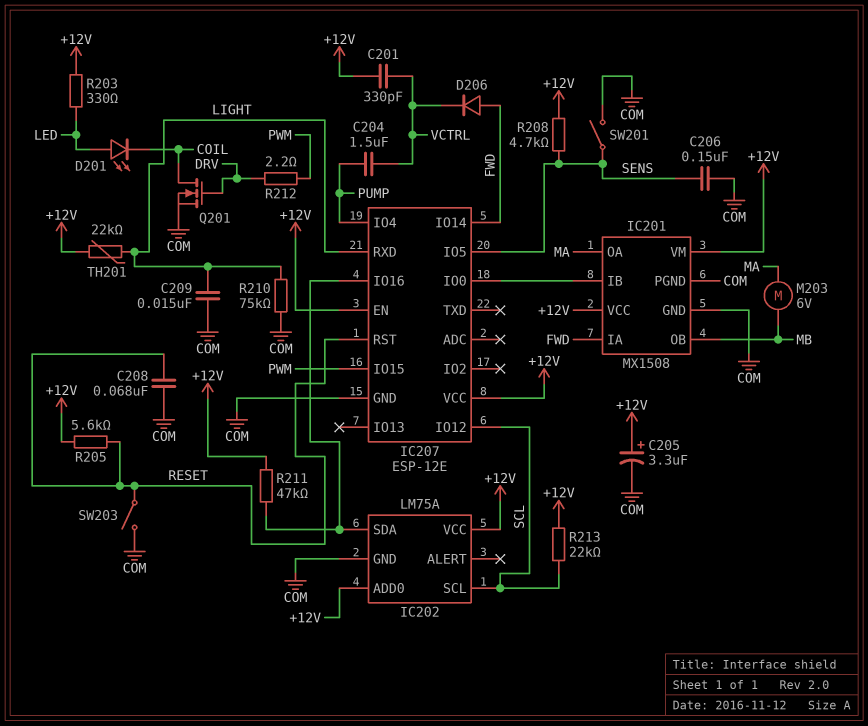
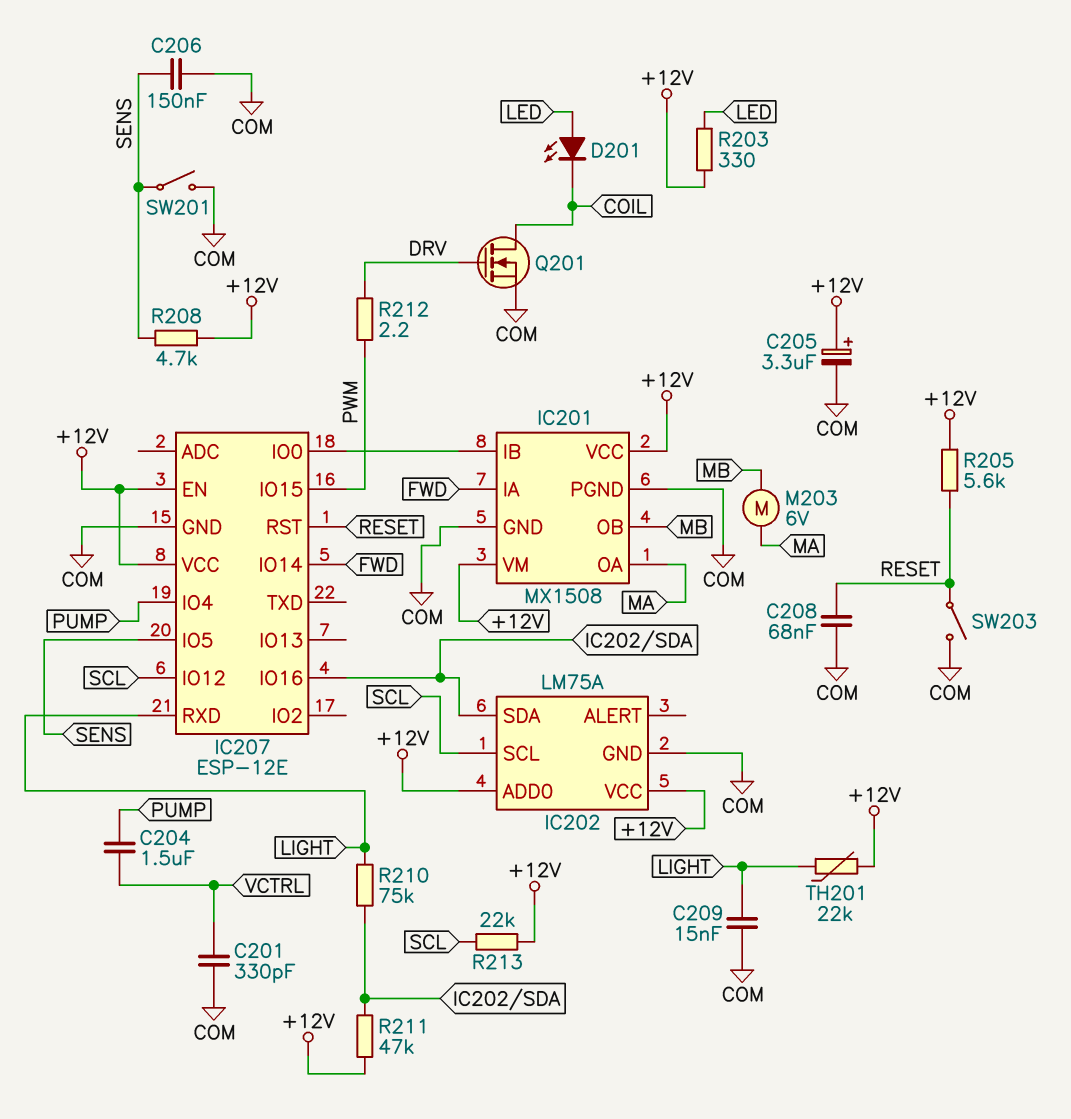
C201: 330pF (+12V, VCTRL) -> 330pF (COM, VCTRL)
D206: diode (A FWD, K VCTRL) -> none
R210: 75k (COM, LIGHT) -> 75k (IC202/SDA, LIGHT)

